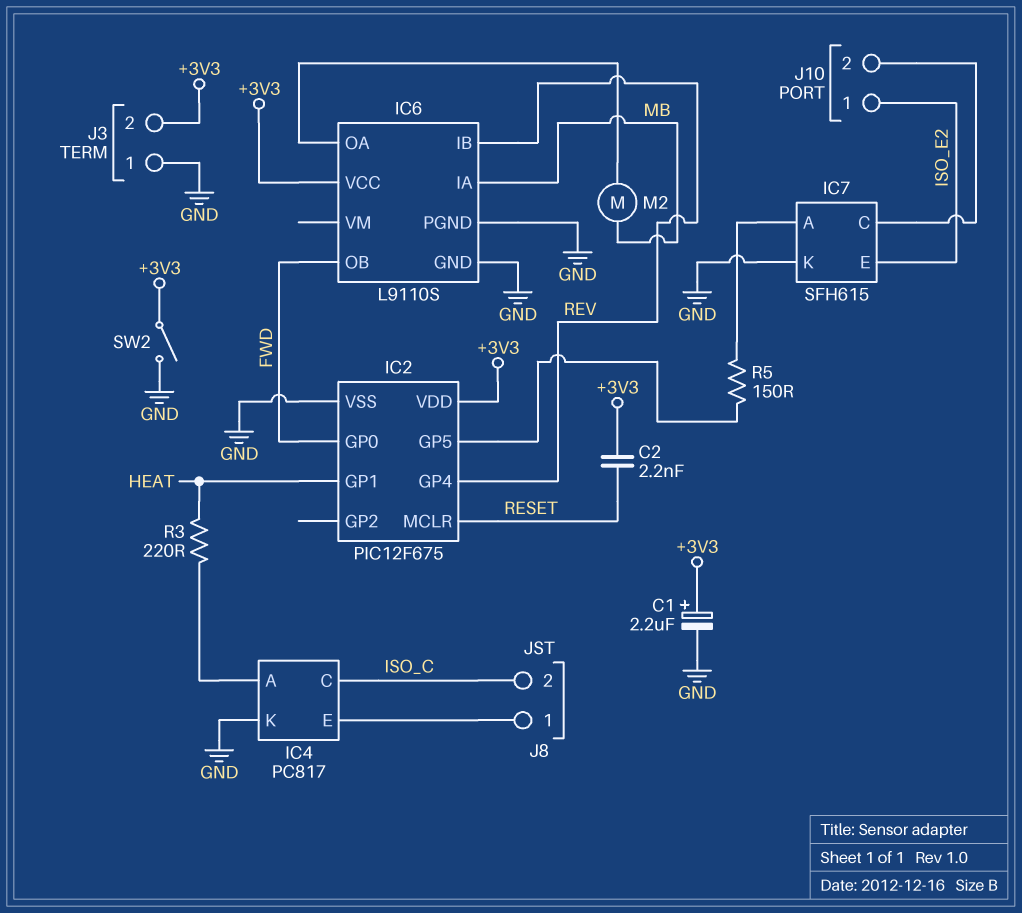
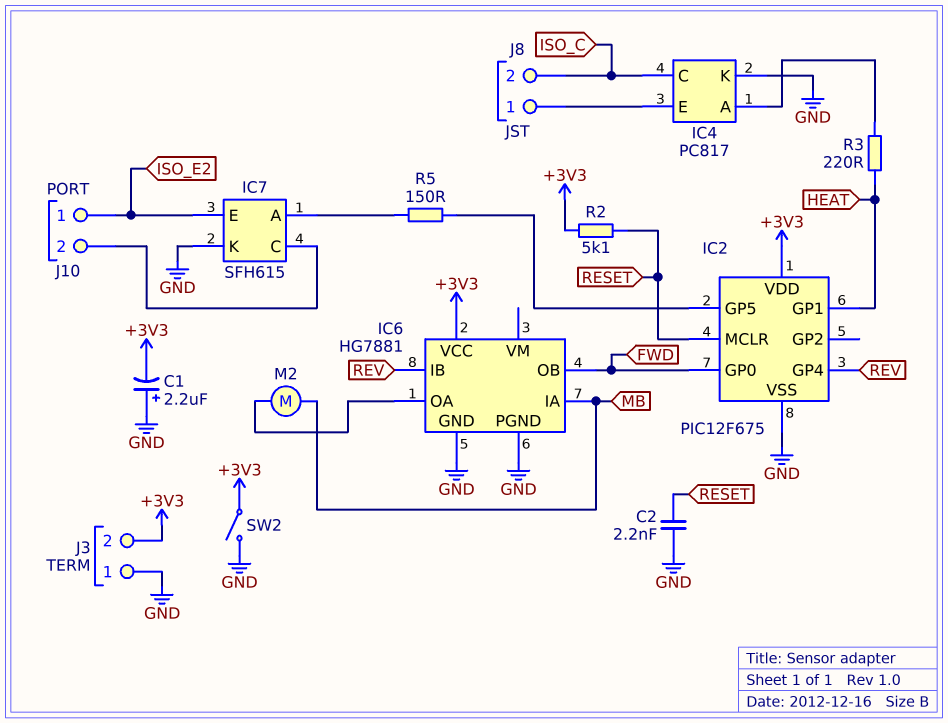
C1: 2.2uF (plus +3V3, minus GND) -> 2.2uF (plus GND, minus +3V3)
C2: 2.2nF (+3V3, RESET) -> 2.2nF (GND, RESET)
IC6: L9110S -> HG7881
R2: none -> 5.1k (+3V3, RESET)

